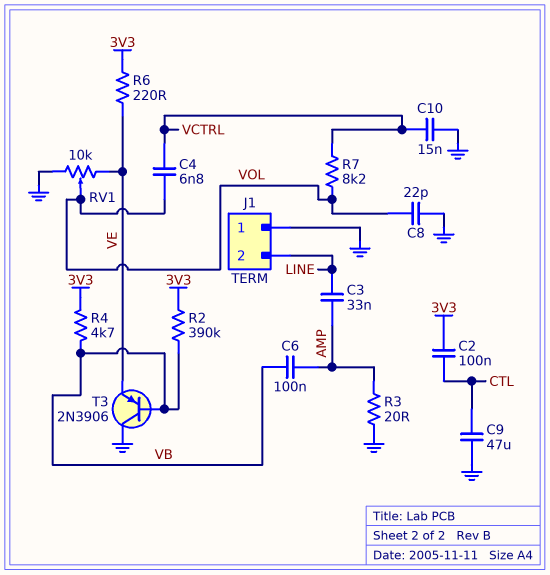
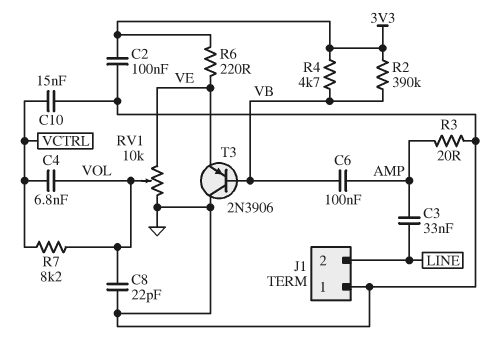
C2: 100nF (3V3, CTL) -> 100nF (3V3, GND)
C9: 47uF (CTL, GND) -> none

